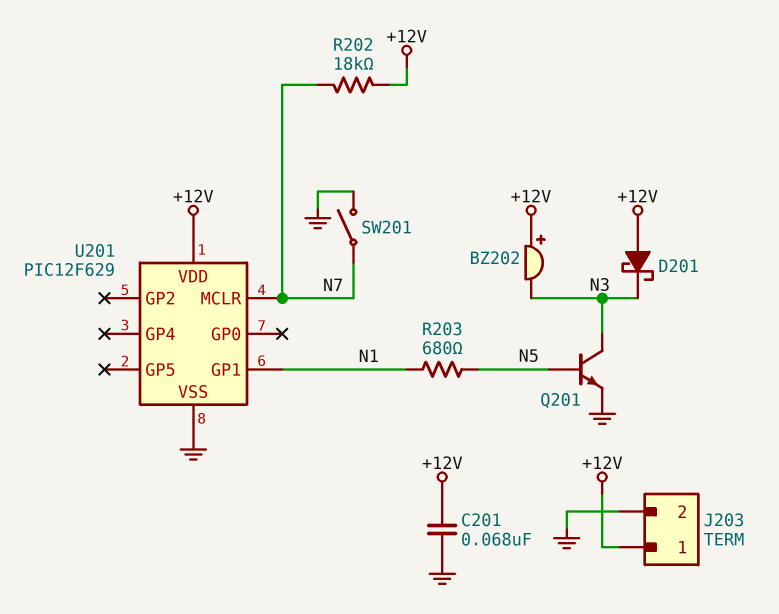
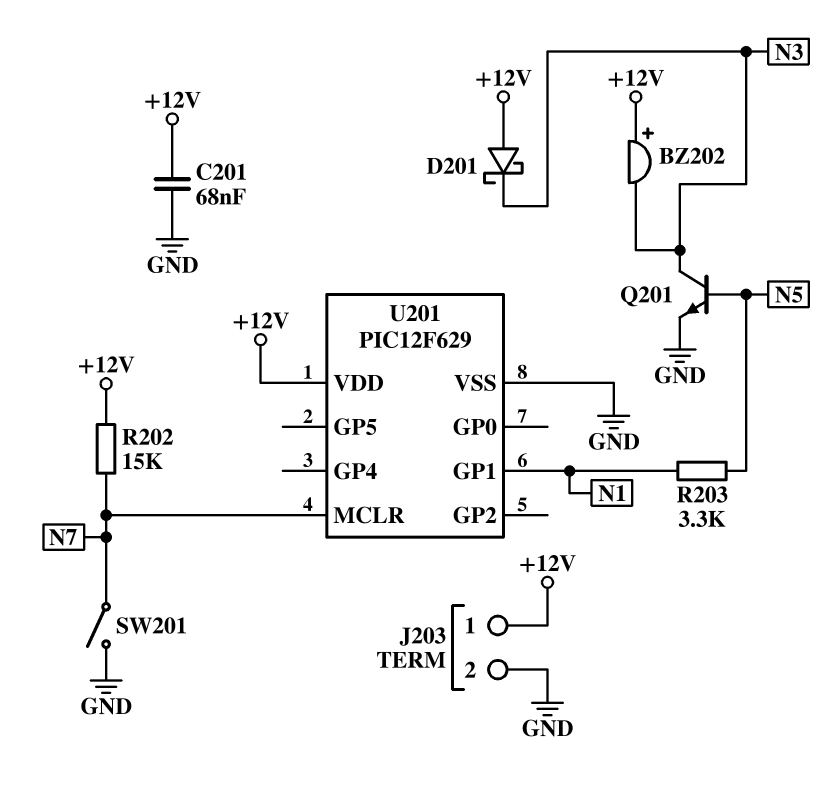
R202: 18k (+12V, N7) -> 15k (+12V, N7)
R203: 680 (N1, N5) -> 3.3k (N1, N5)

